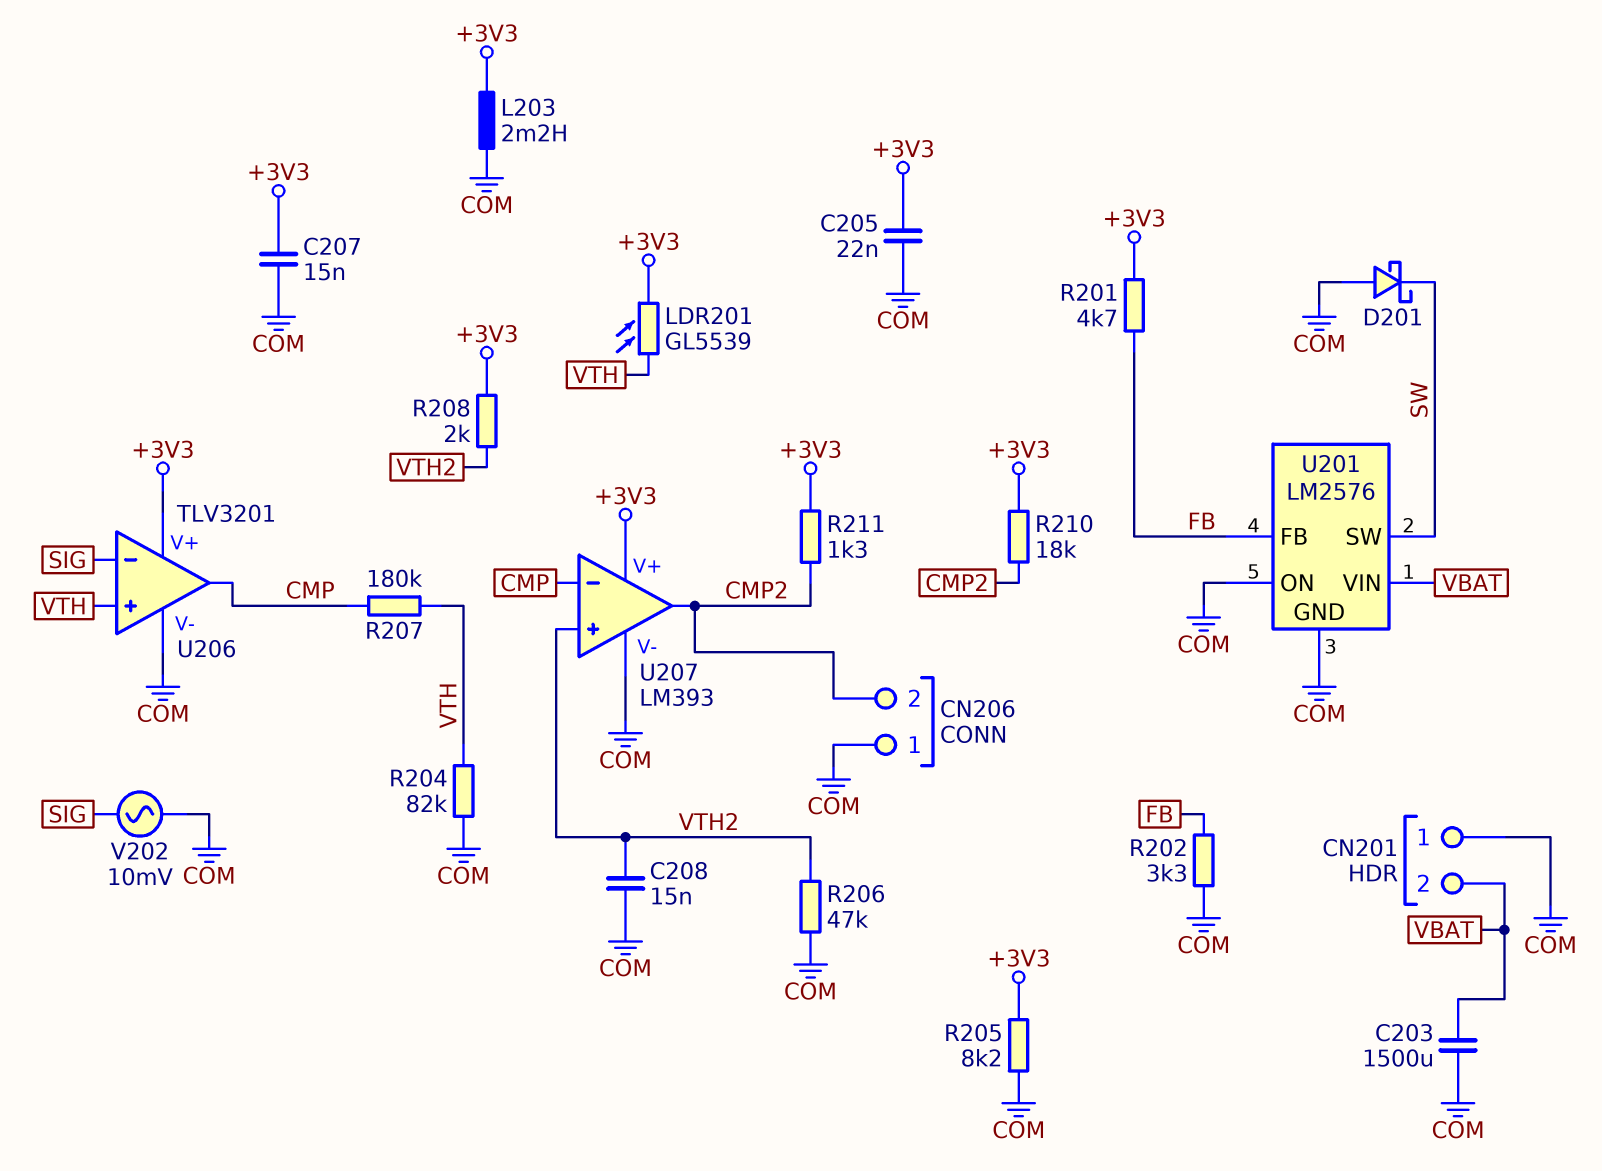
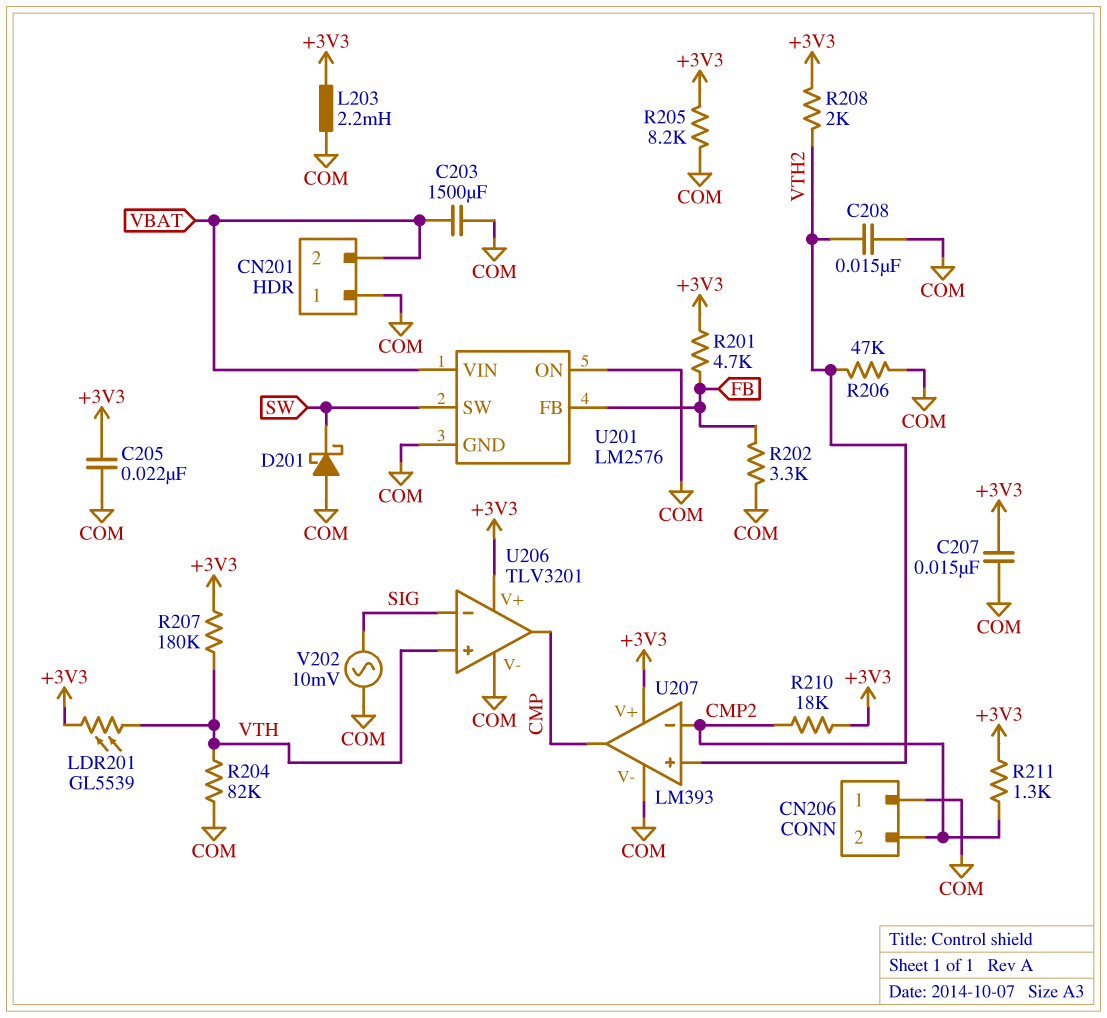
R207: 180k (CMP, VTH) -> 180k (+3V3, VTH)
U207 pin in-: CMP -> CMP2
U207 pin out: CMP2 -> CMP

